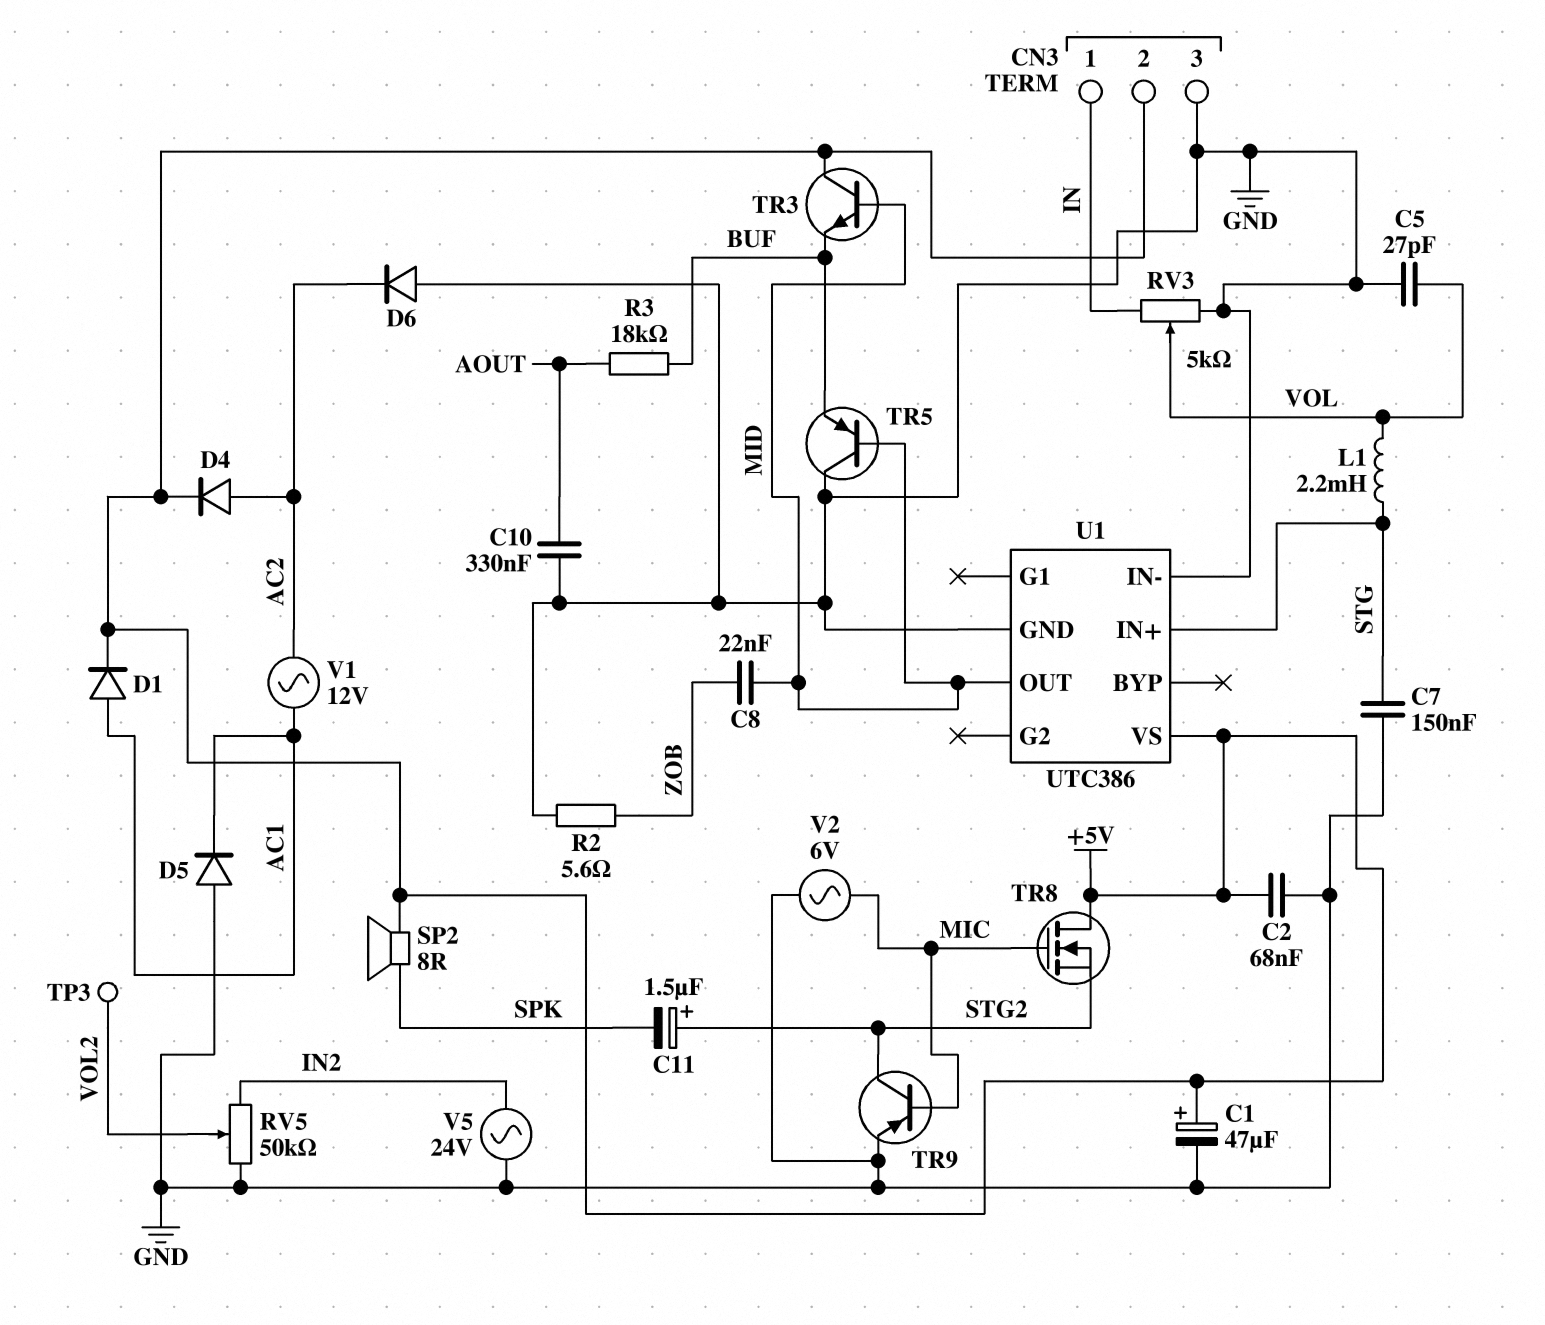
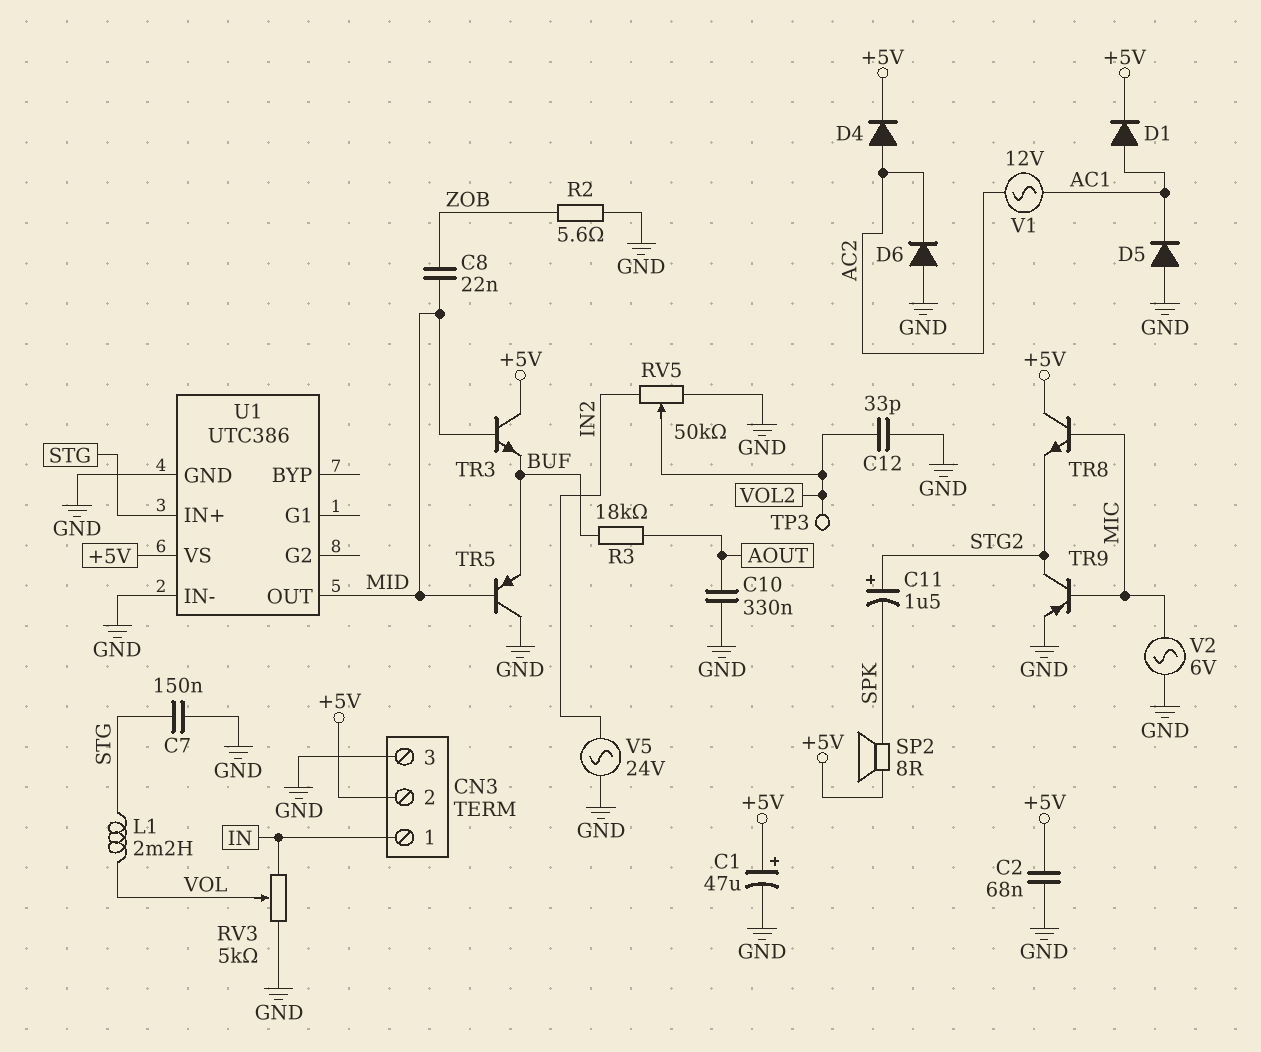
C5: 27pF (GND, VOL) -> none
C12: none -> 33pF (GND, VOL2)
TR8: NMOS (G MIC, D +5V, S STG2) -> NPN (B MIC, C +5V, E STG2)

